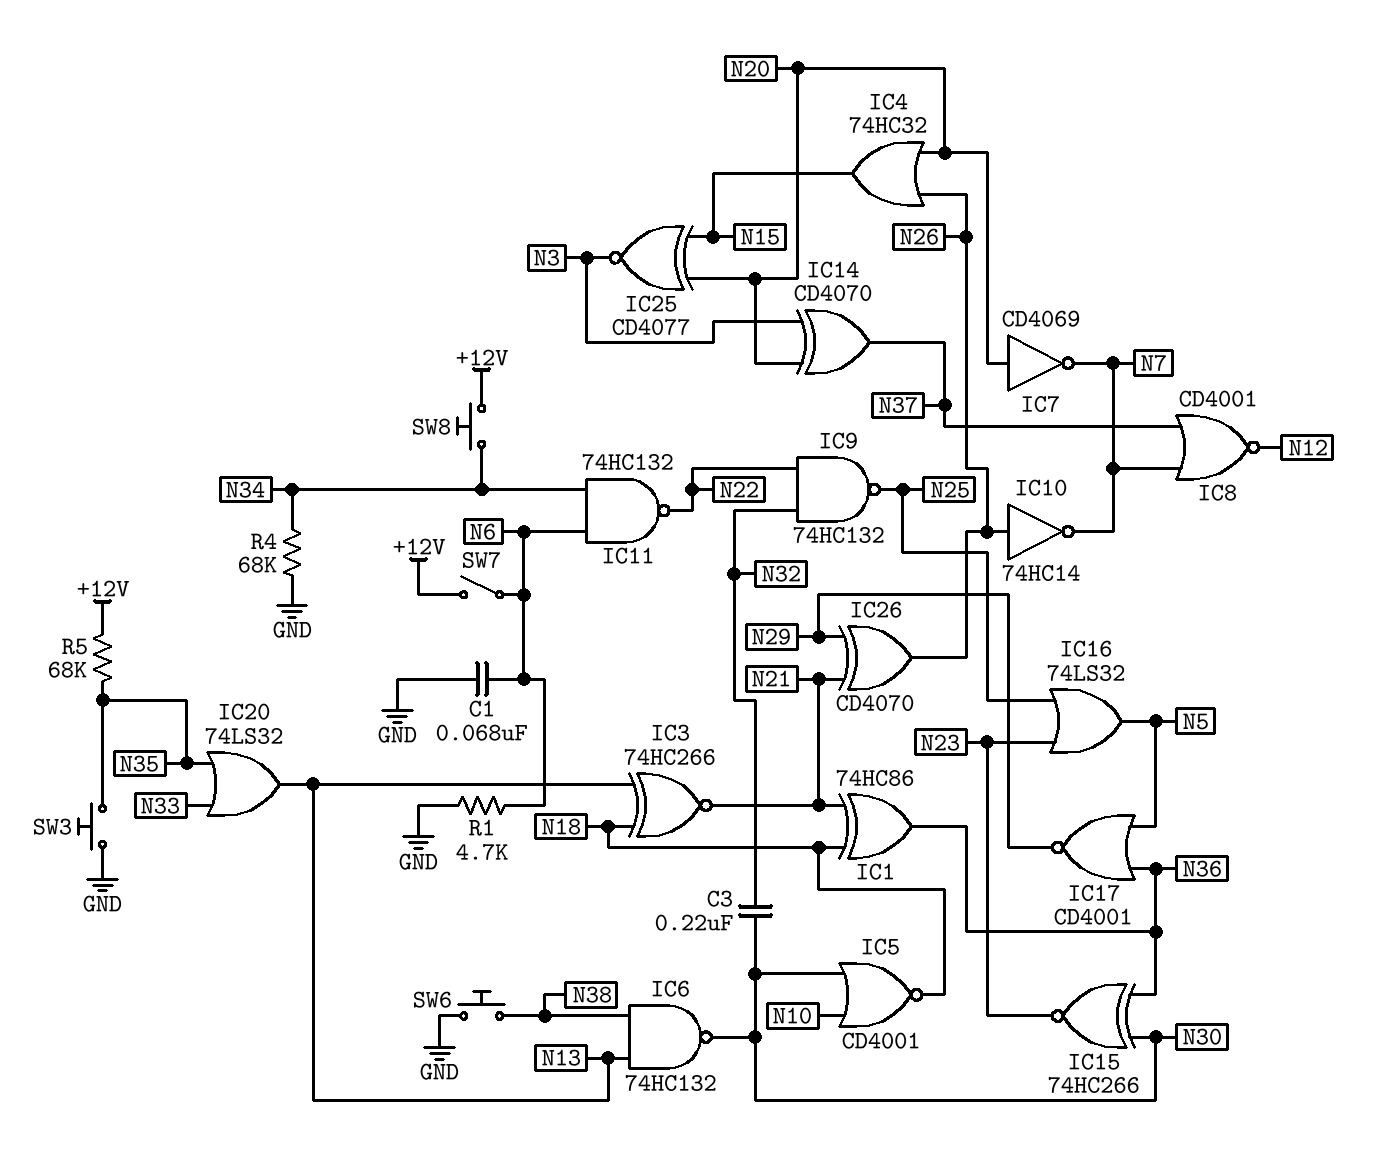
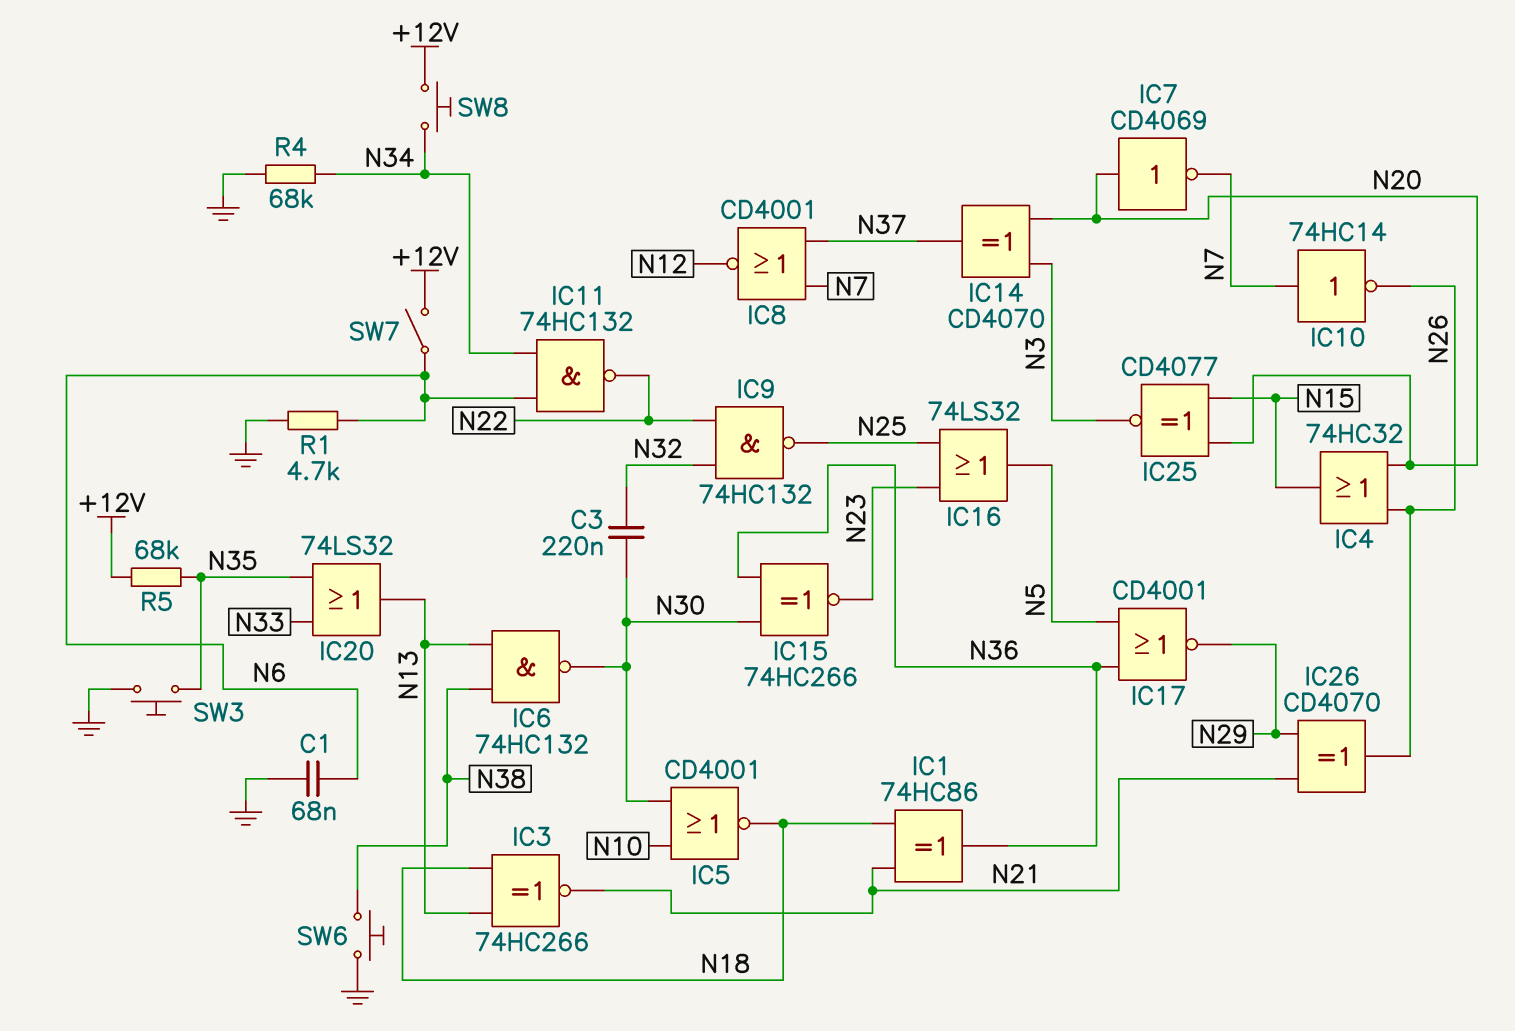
IC10: NOT 74HC14 (in N26, out N7) -> NOT 74HC14 (in N7, out N26)

